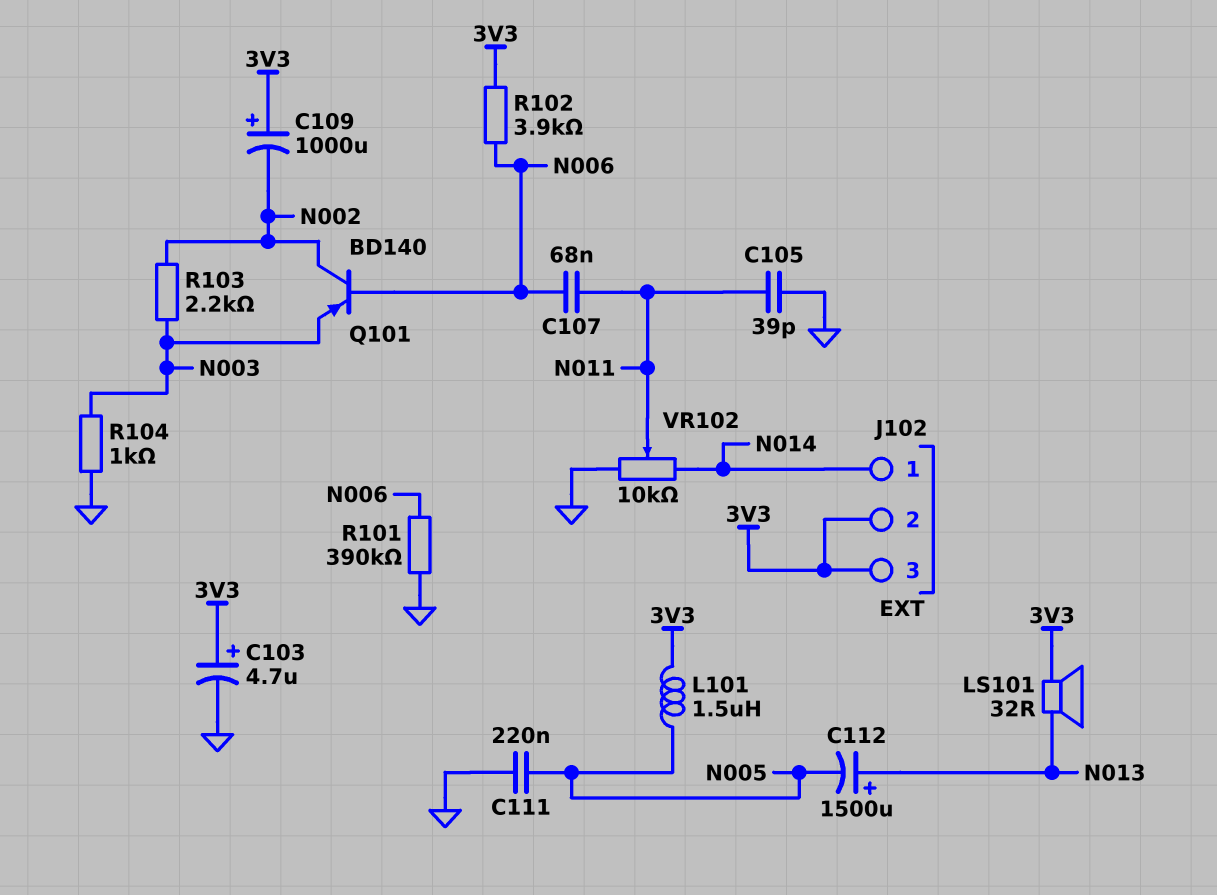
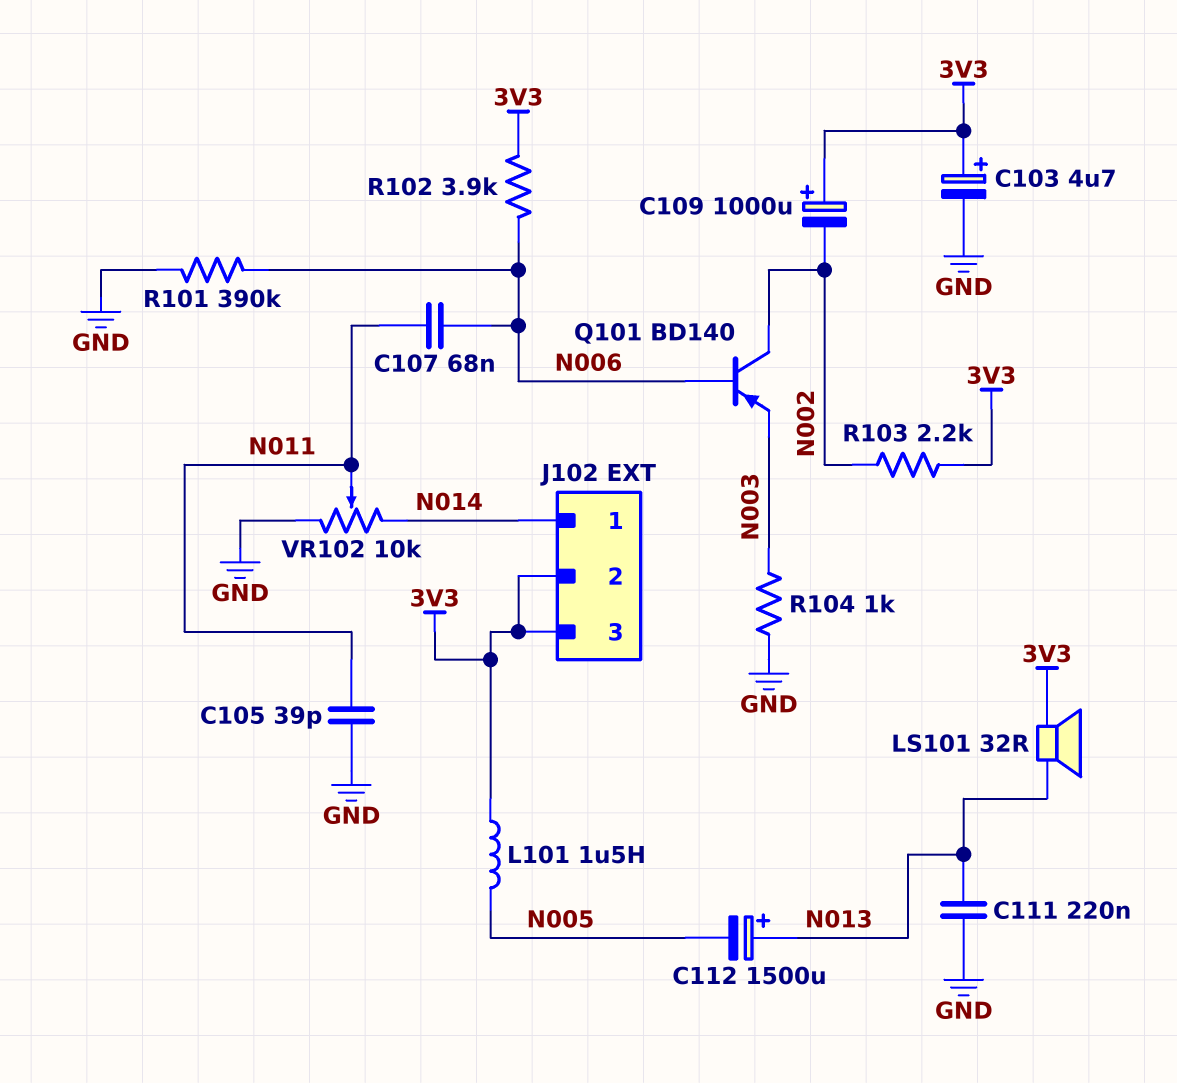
C111: 220nF (GND, N005) -> 220nF (GND, N013)
R103: 2.2k (N002, N003) -> 2.2k (3V3, N002)

